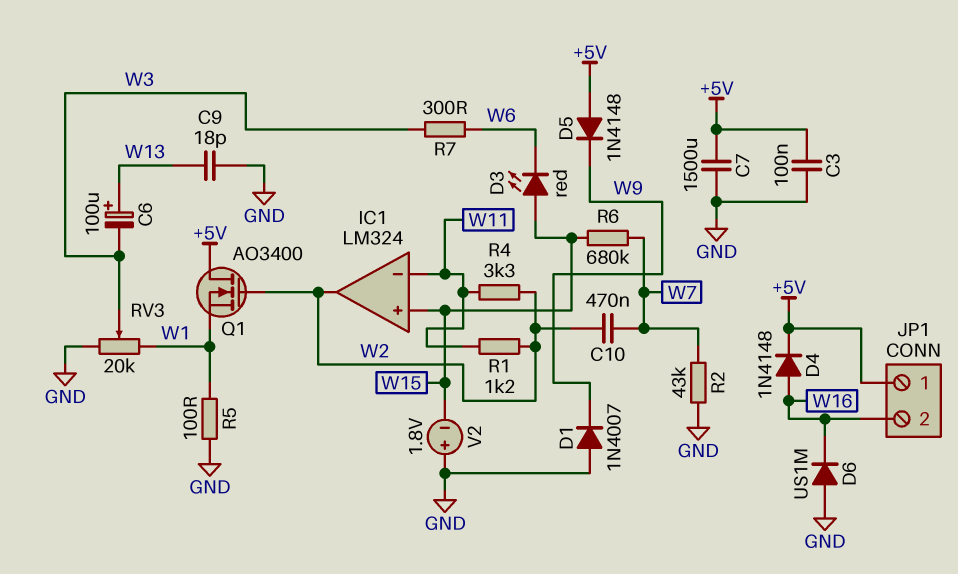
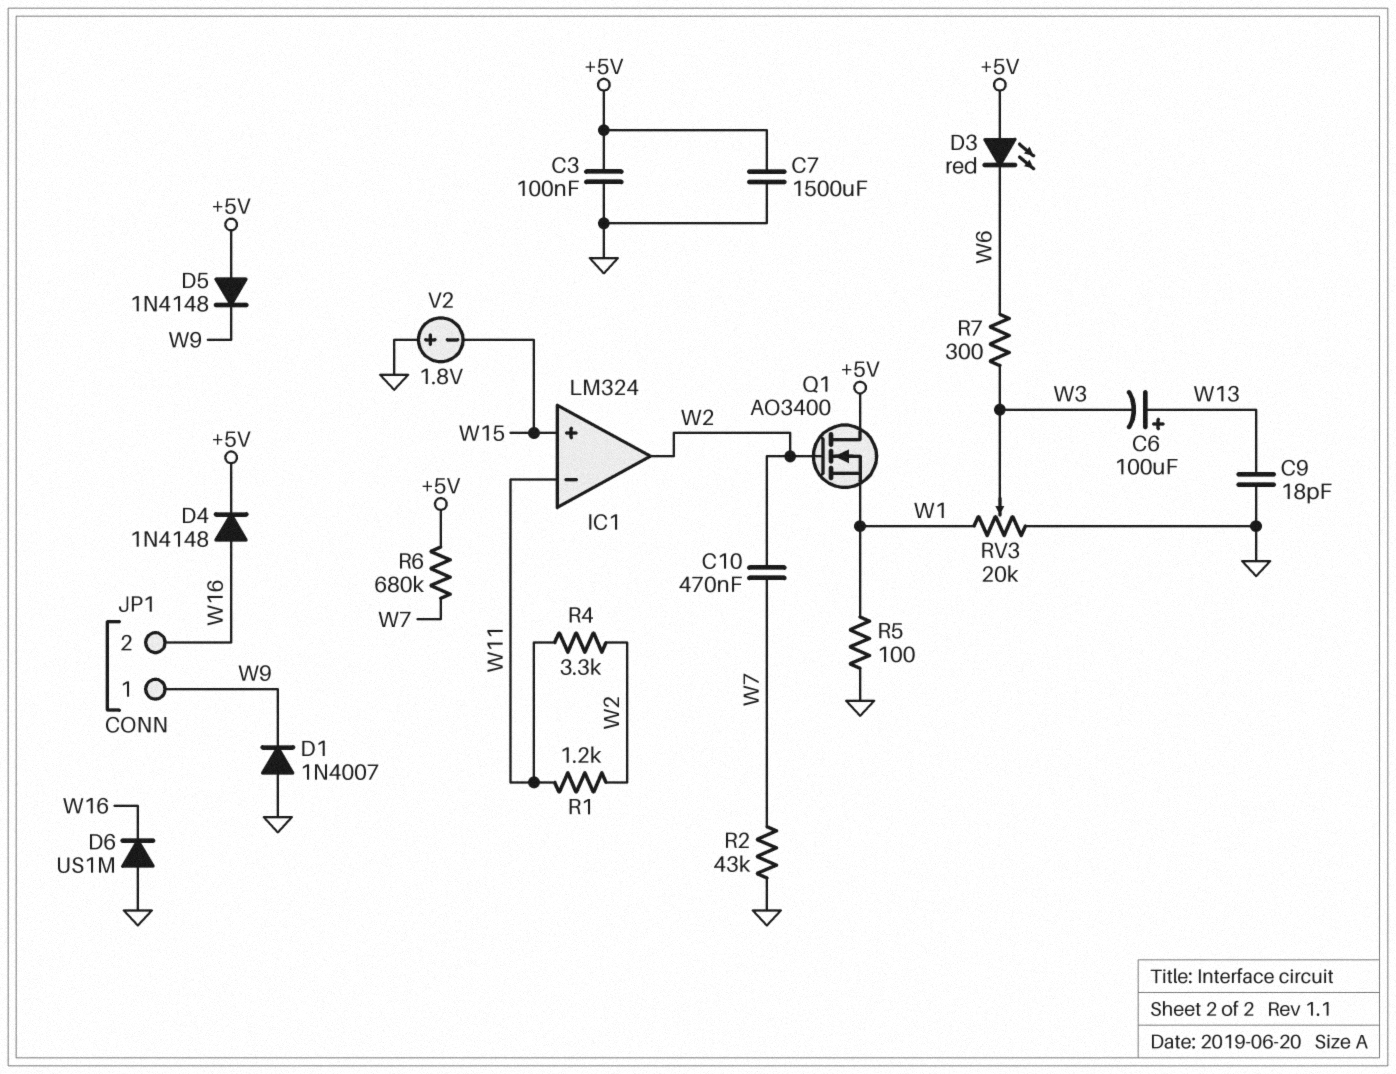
D3: LED red (A W15, K W6) -> LED red (A +5V, K W6)
JP1 pin 1: +5V -> W9
R6: 680k (W7, W15) -> 680k (+5V, W7)

